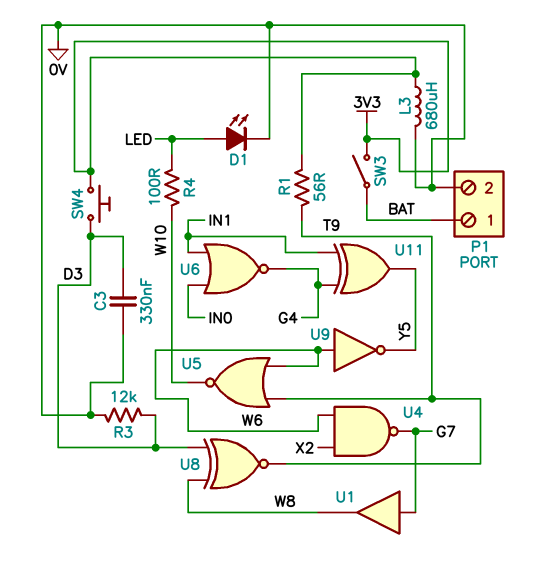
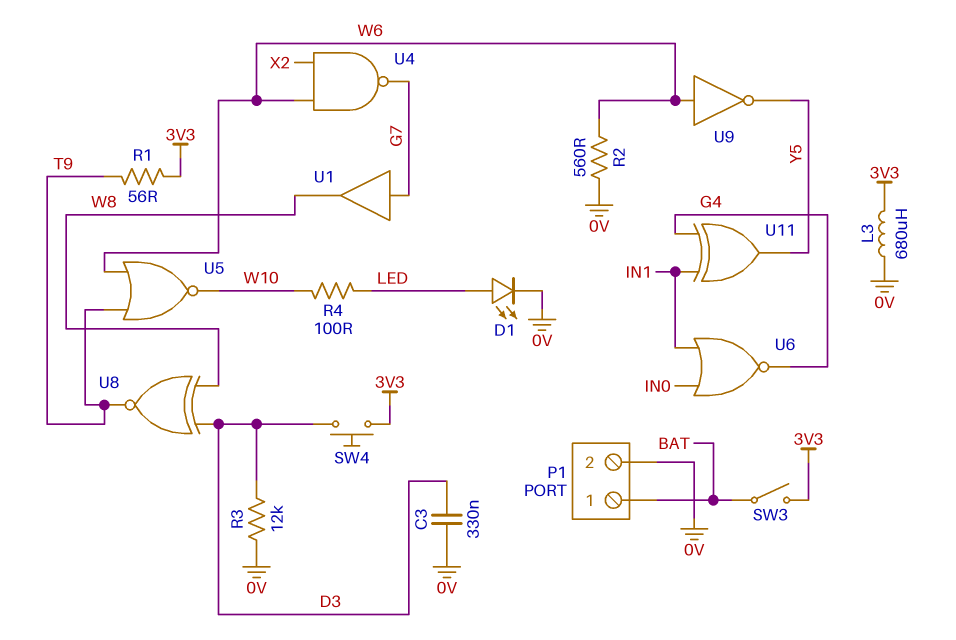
R2: none -> 560 (0V, W6)

